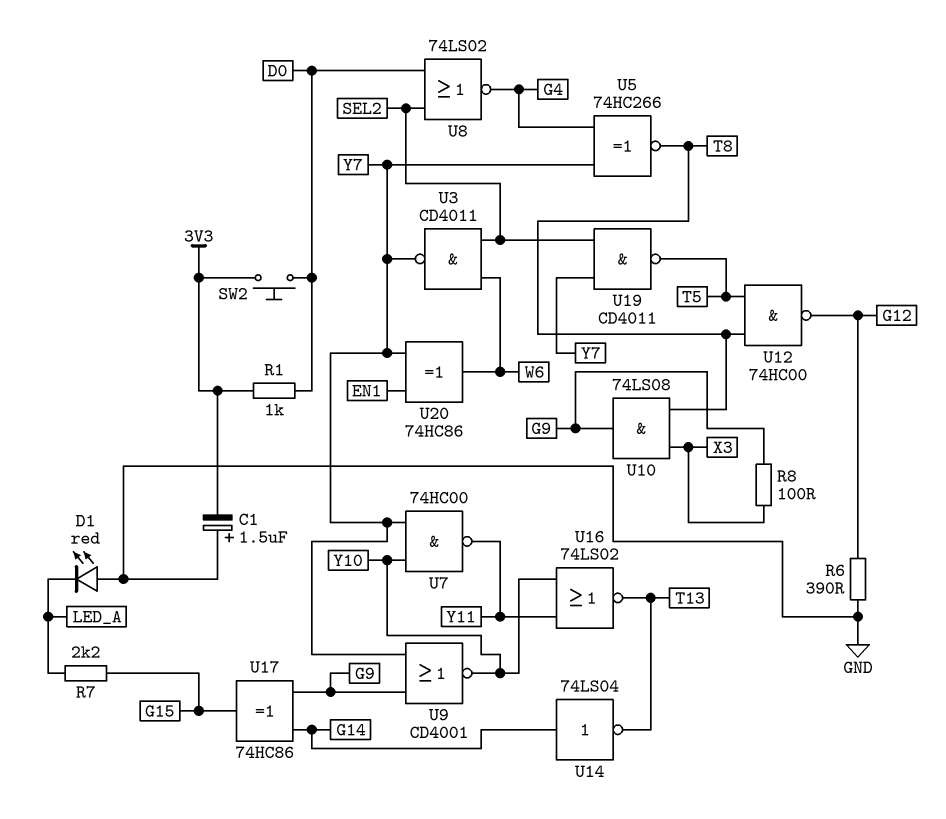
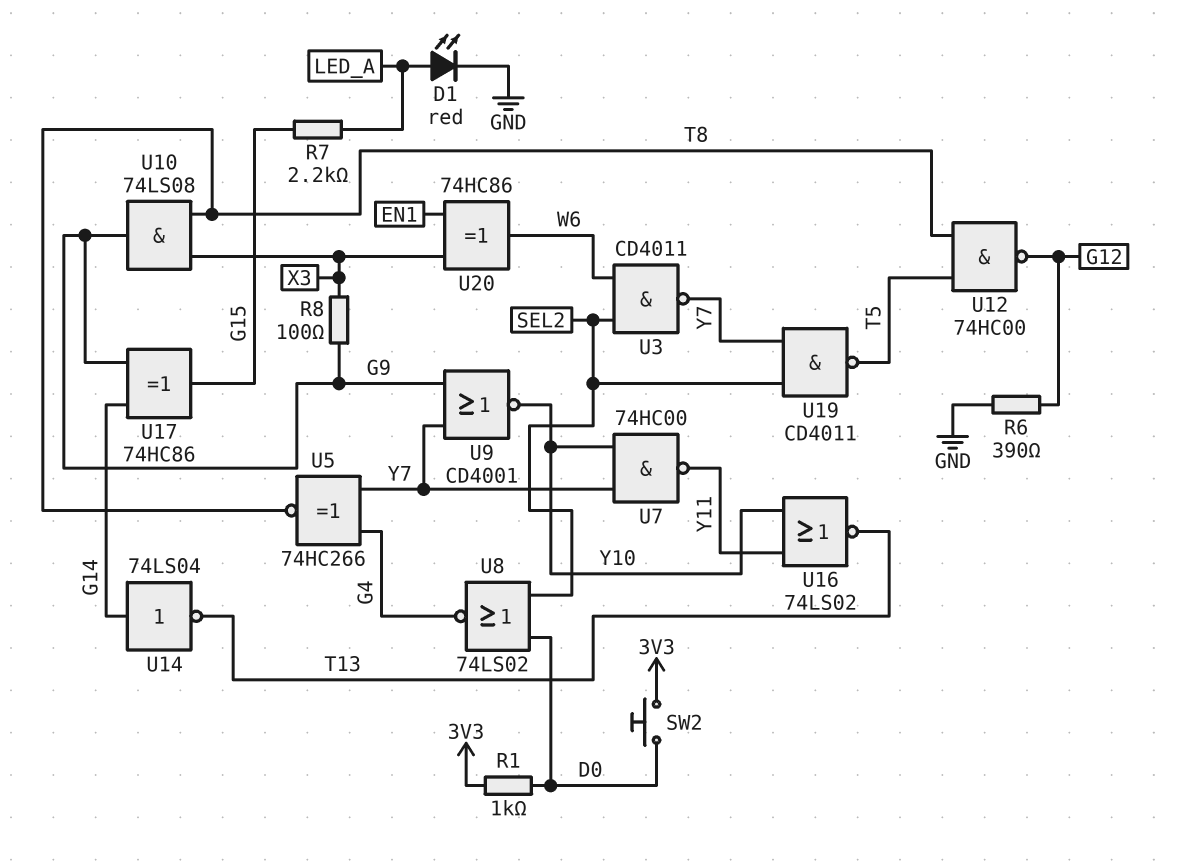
C1: 1.5uF (plus GND, minus 3V3) -> none
D1: LED red (A GND, K LED_A) -> LED red (A LED_A, K GND)
U20: XOR 74HC86 (in EN1, in Y7, out W6) -> XOR 74HC86 (in EN1, in X3, out W6)

